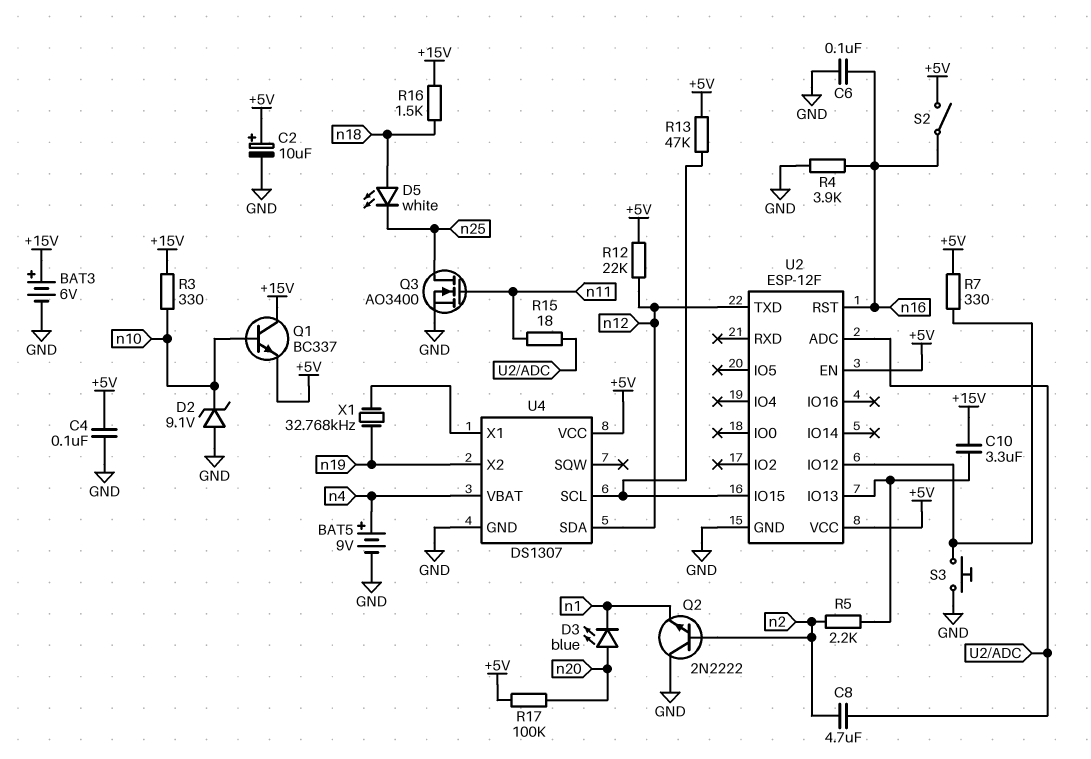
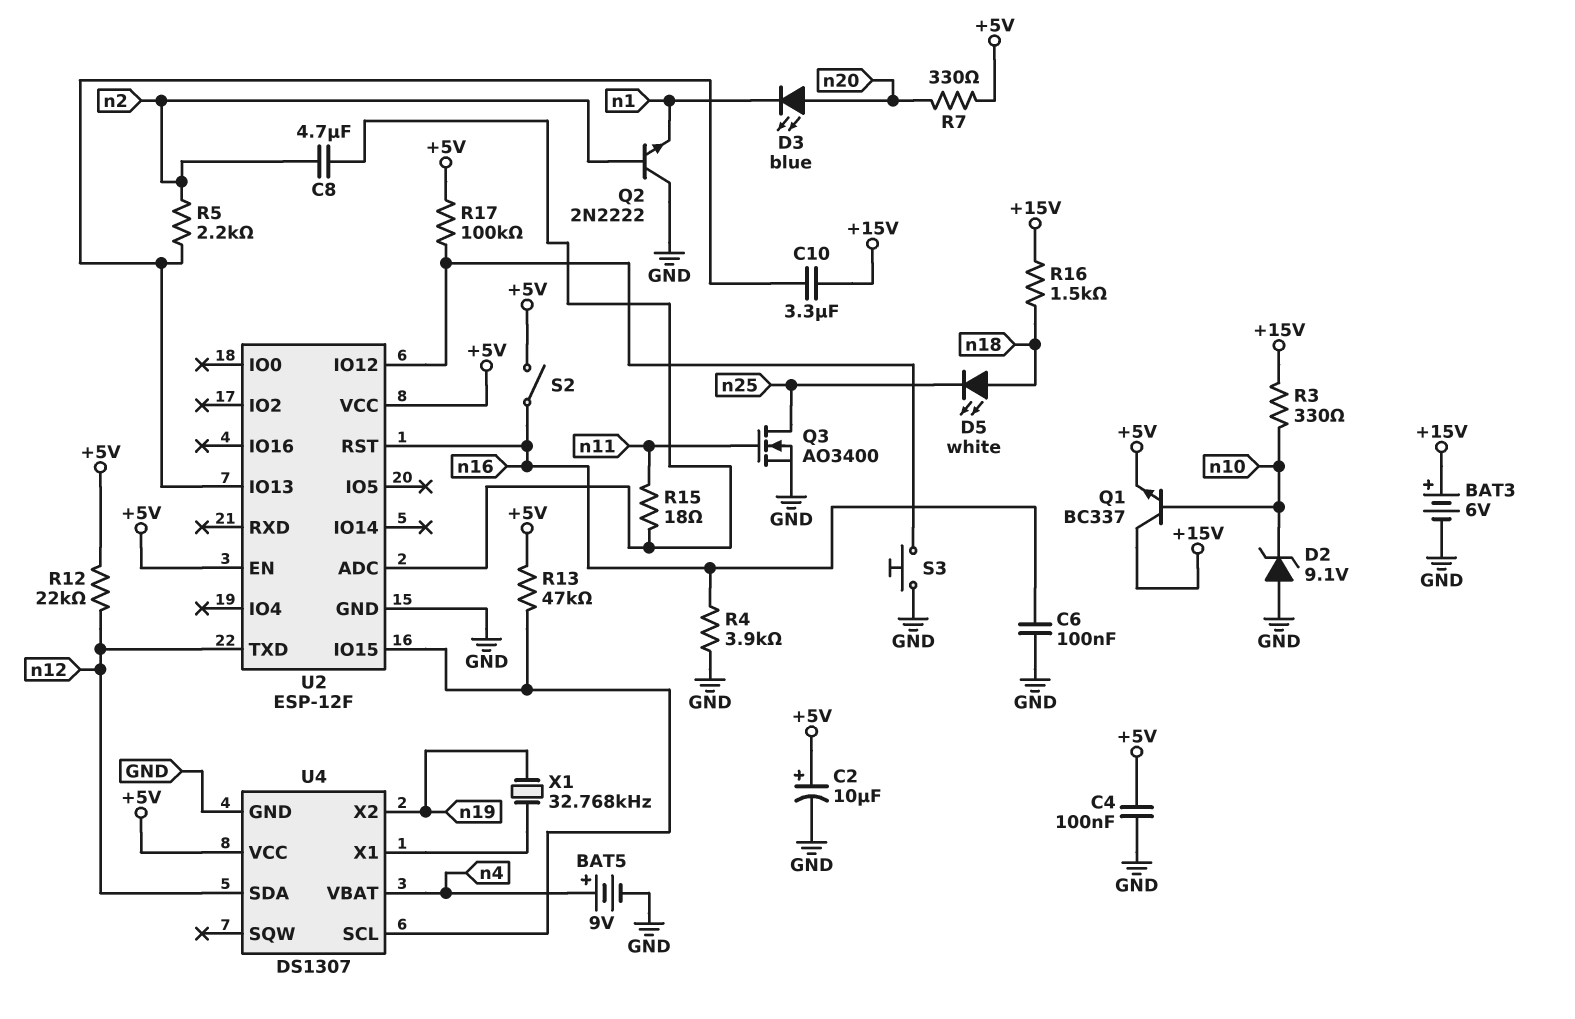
R7: 330 (+5V, U2/IO12) -> 330 (+5V, n20)
R17: 100k (+5V, n20) -> 100k (+5V, U2/IO12)

